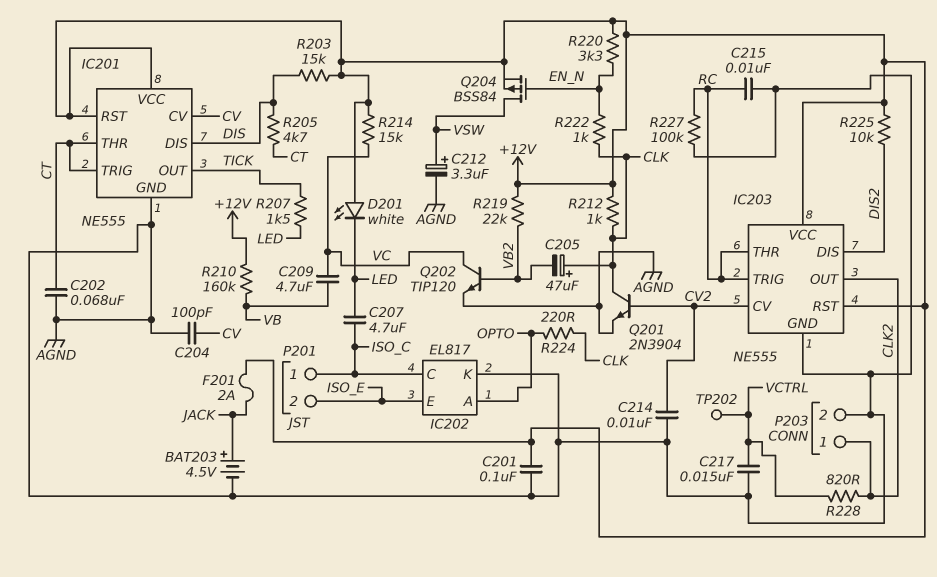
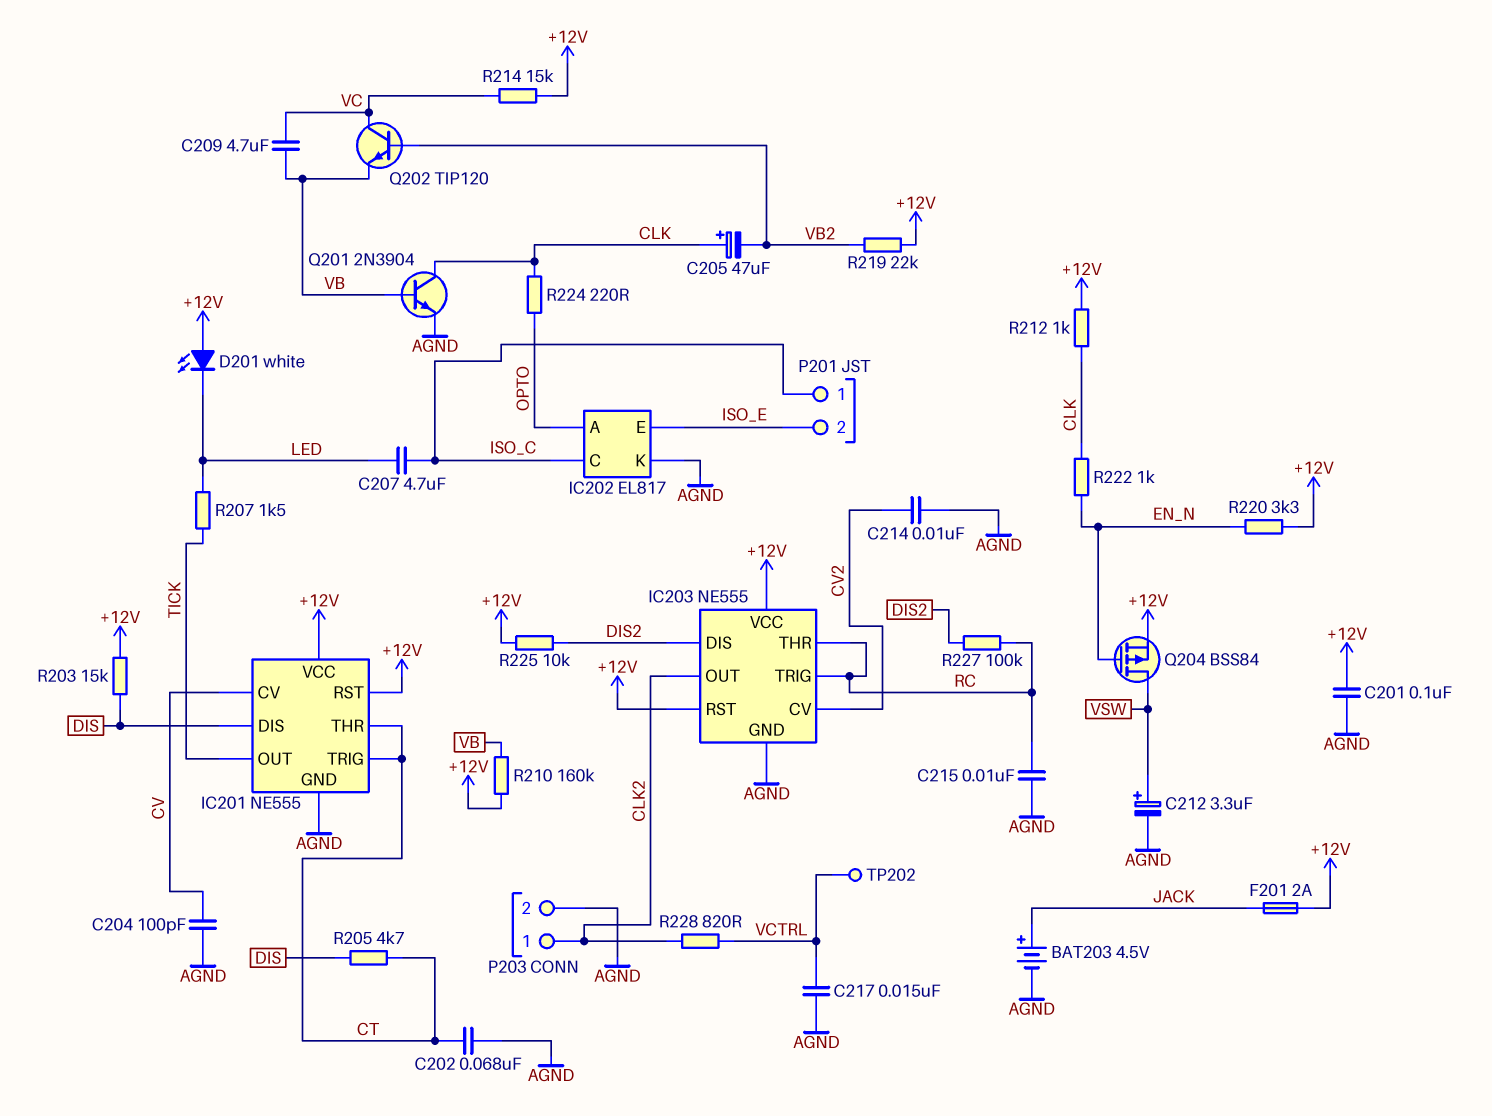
Q201: NPN 2N3904 (B CV2, C CLK, E AGND) -> NPN 2N3904 (B VB, C CLK, E AGND)
Q202: NPN TIP120 (B VB2, C VC, E AGND) -> NPN TIP120 (B VB2, C VC, E VB)
R227: 100k (AGND, RC) -> 100k (DIS2, RC)

